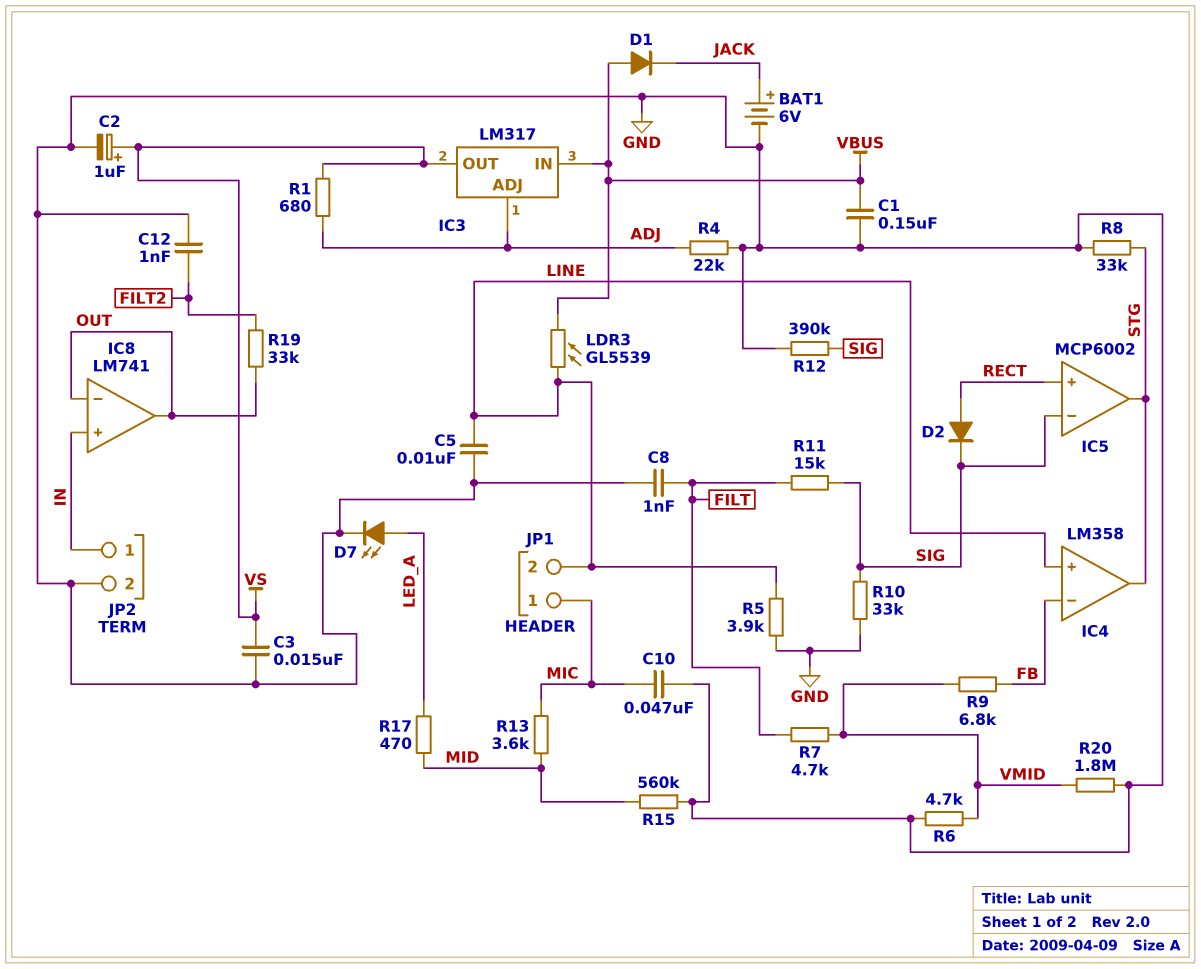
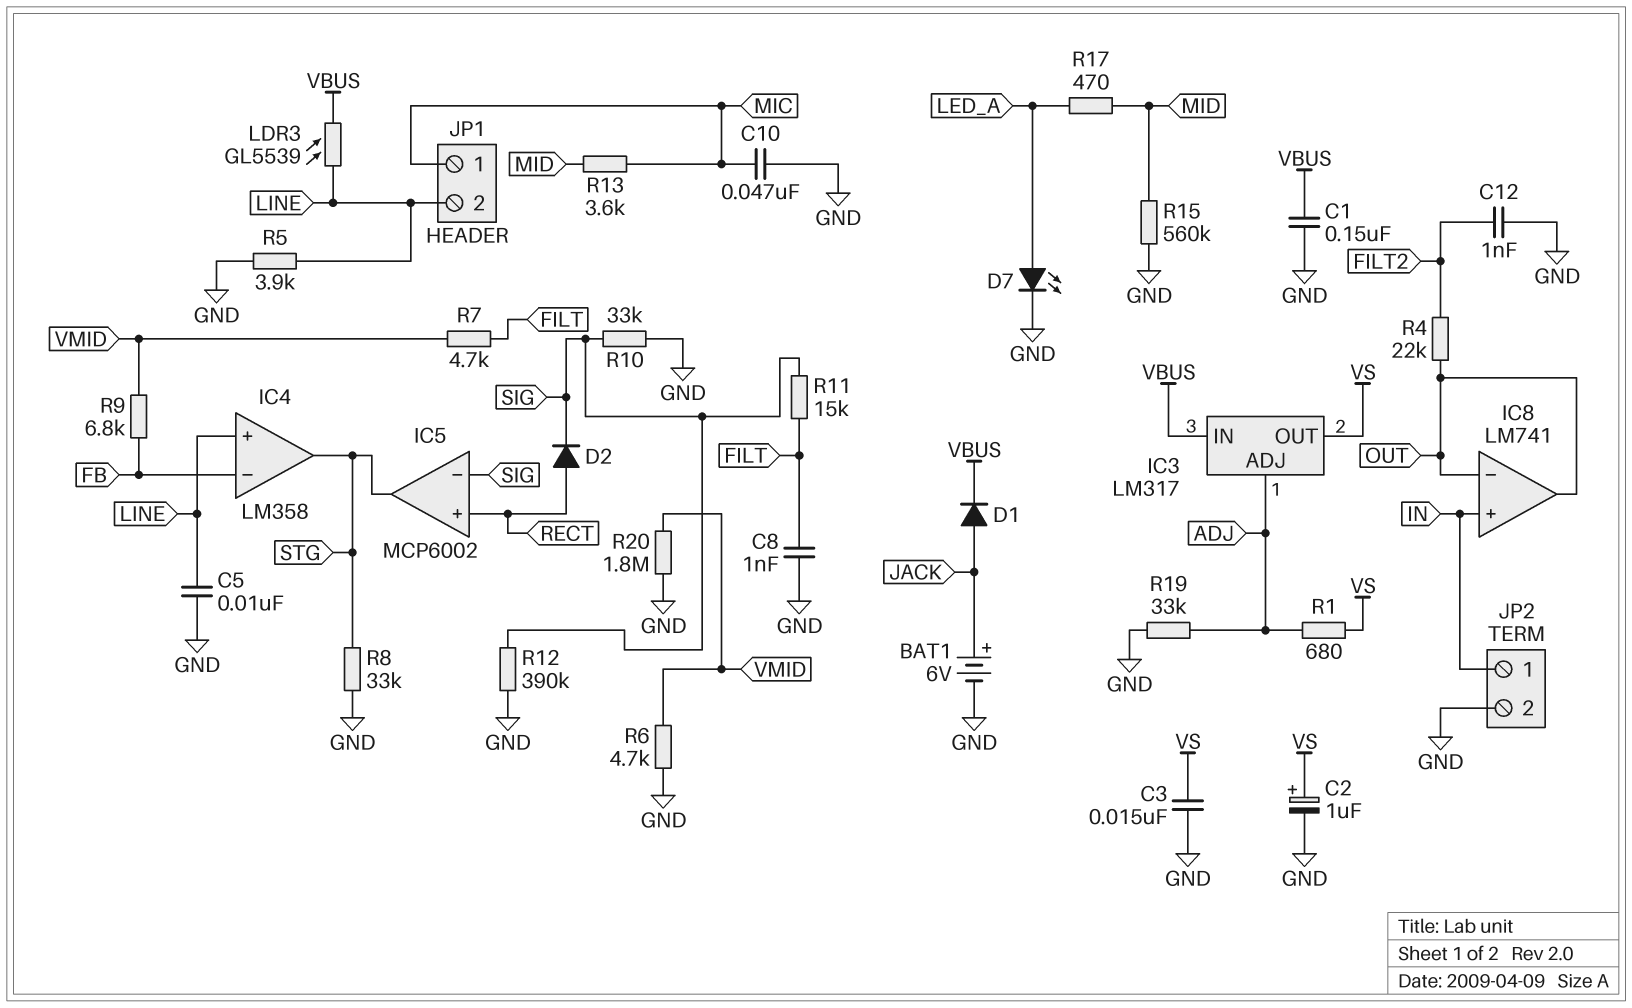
D1: diode (A VBUS, K JACK) -> diode (A JACK, K VBUS)
R4: 22k (ADJ, GND) -> 22k (FILT2, OUT)
R19: 33k (FILT2, OUT) -> 33k (ADJ, GND)

